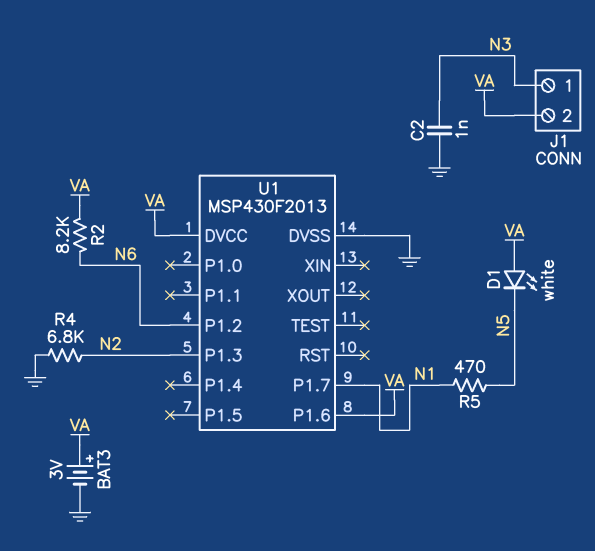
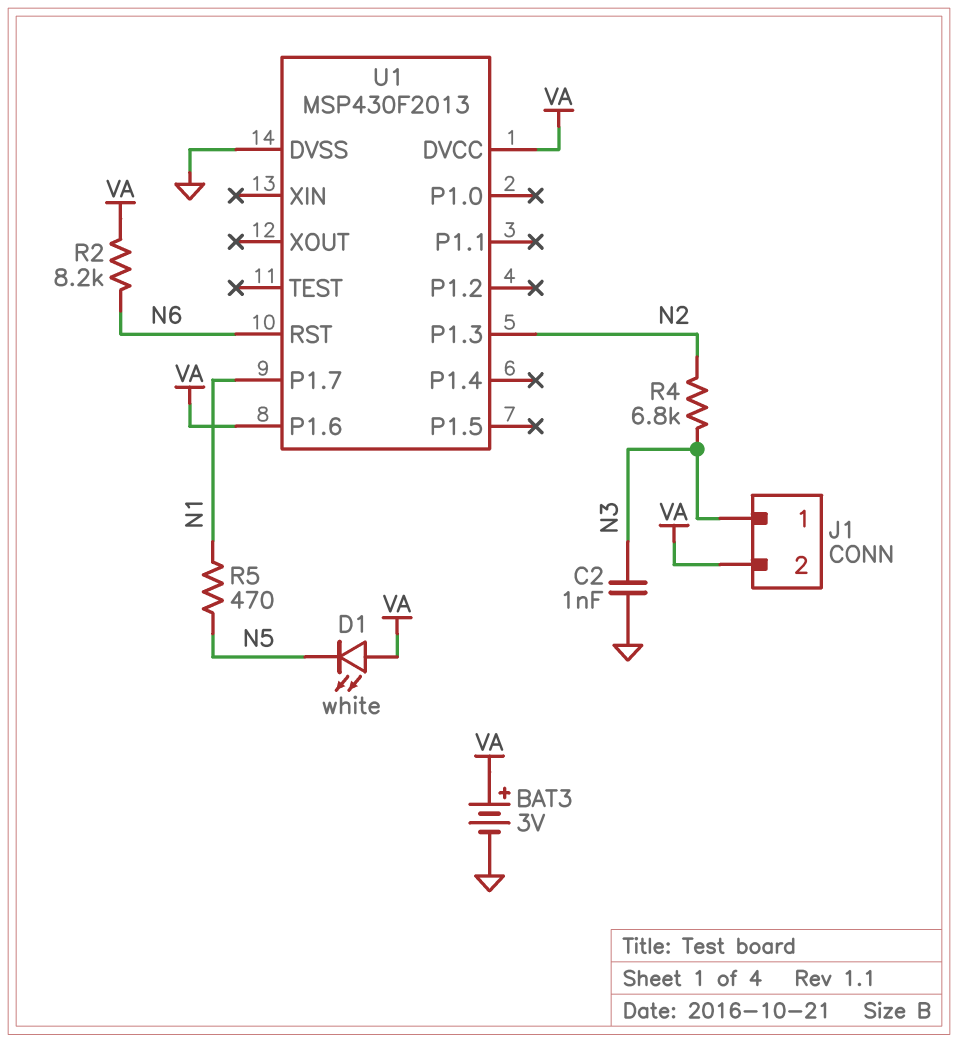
R4: 6.8k (GND, N2) -> 6.8k (N2, N3)
U1 pin P1.2: N6 -> none
U1 pin RST: none -> N6

